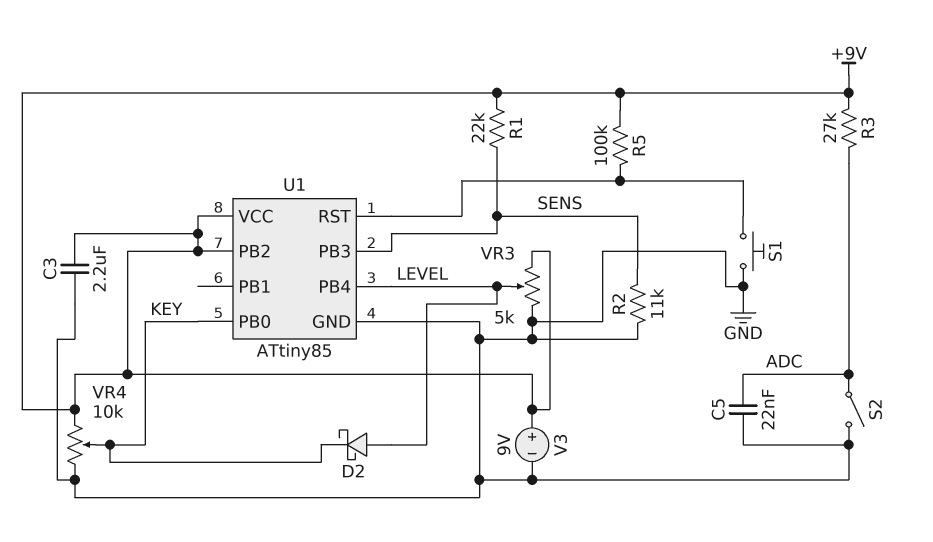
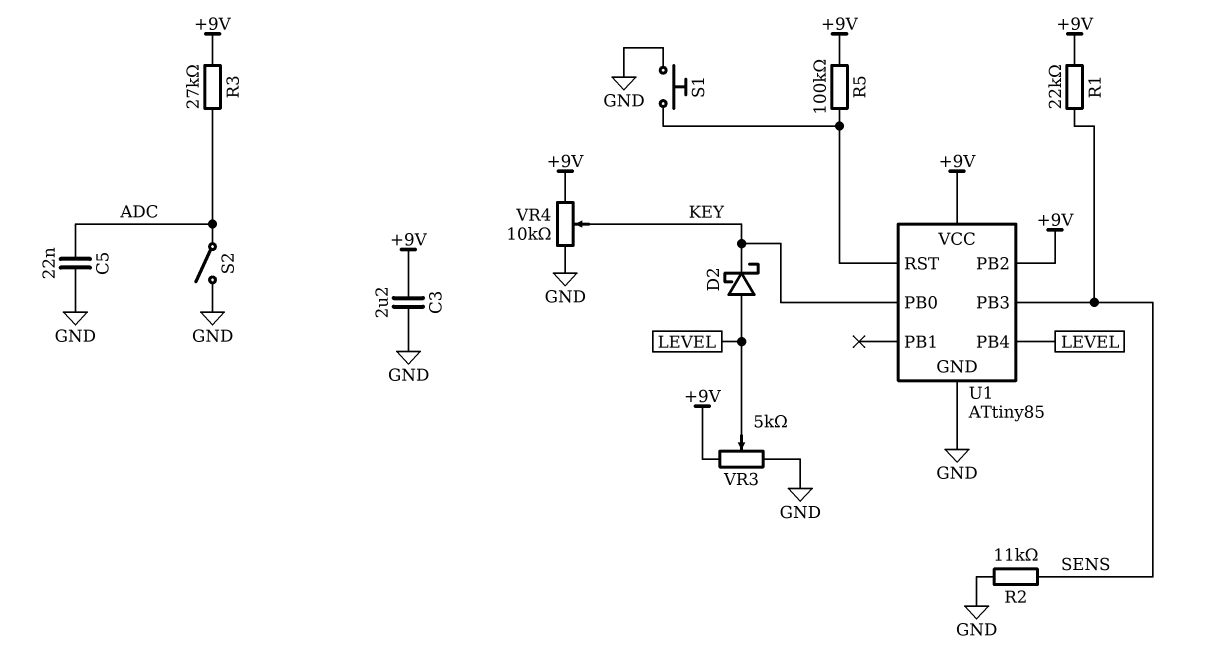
V3: 9V (plus +9V, minus GND) -> none

